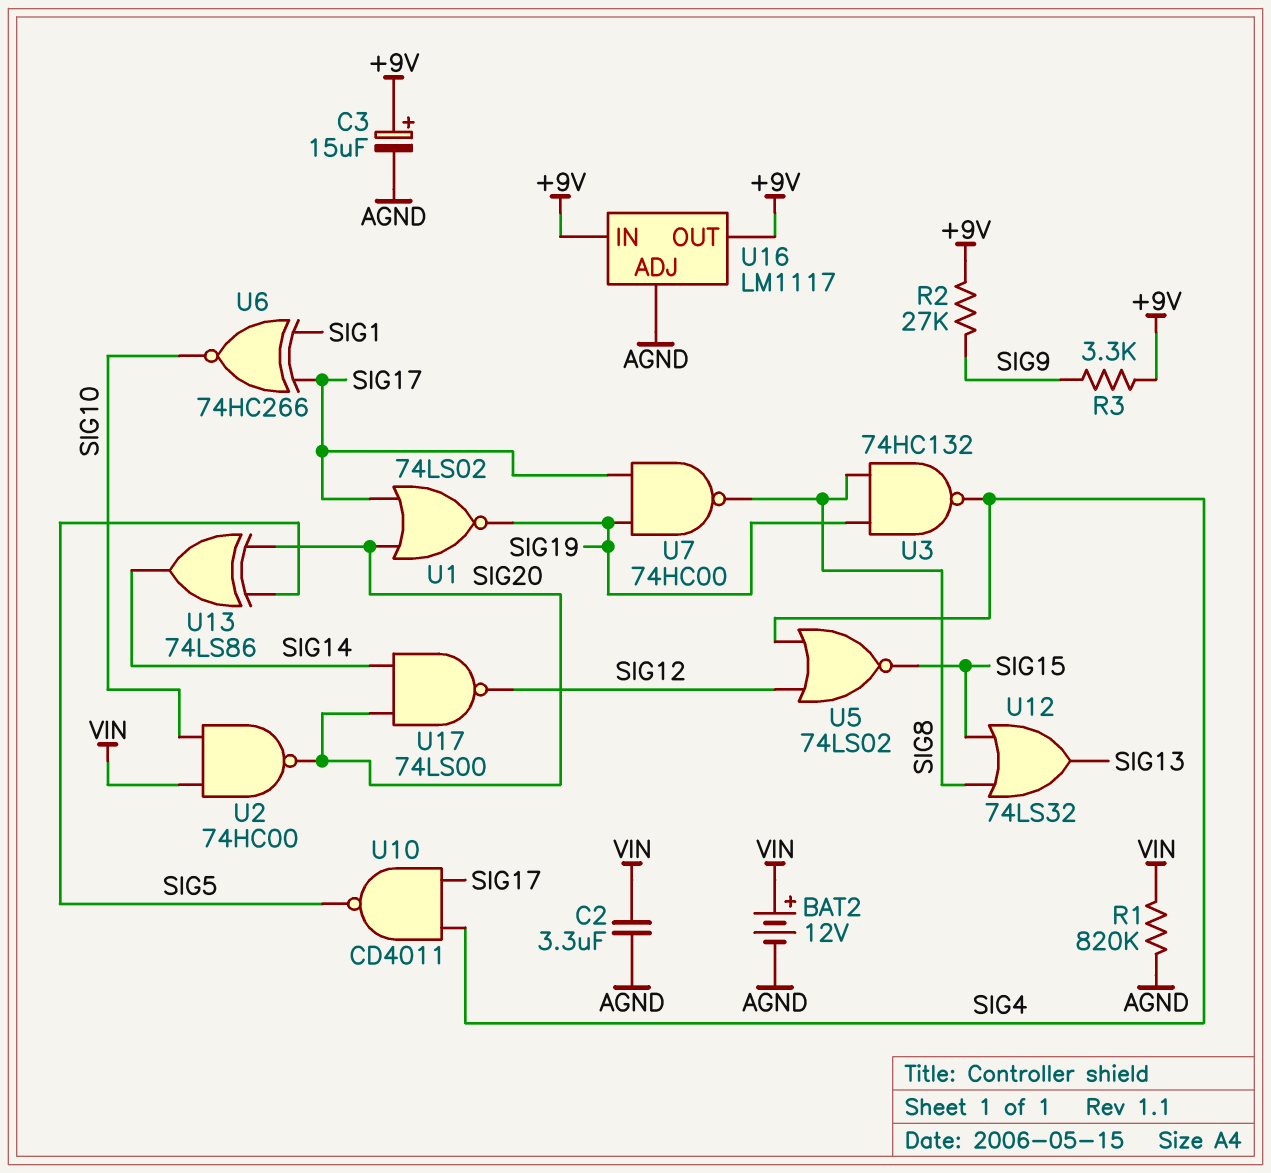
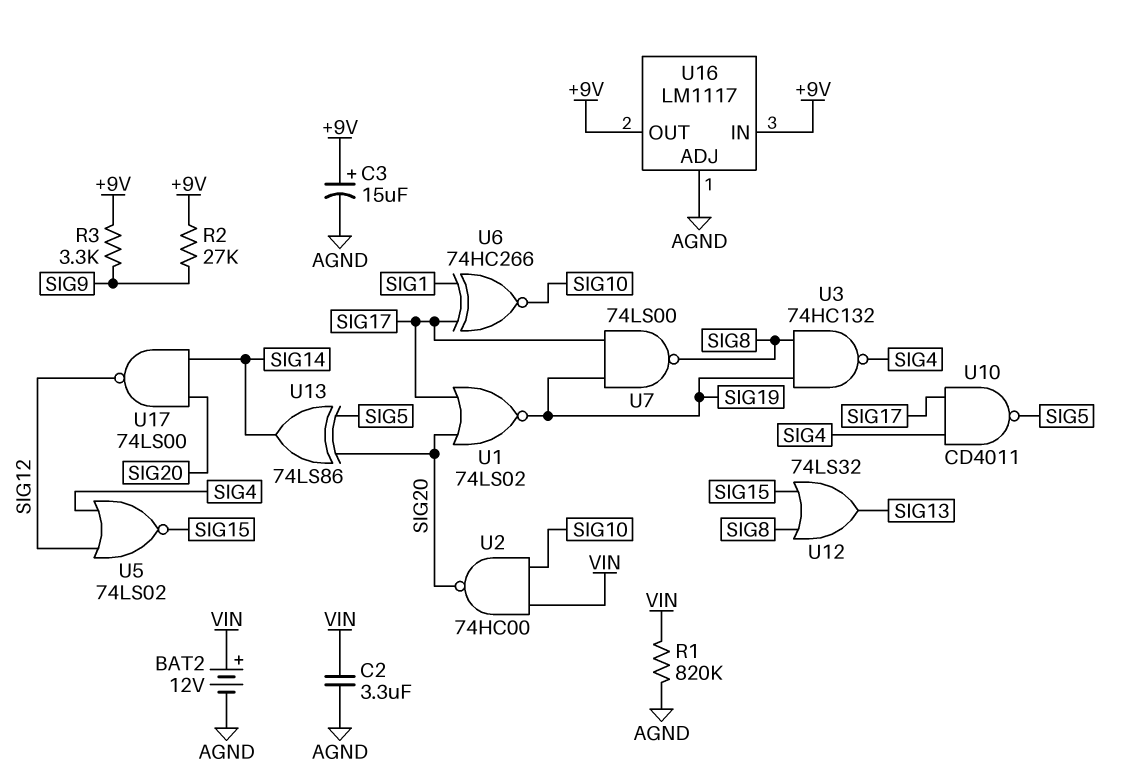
U7: NAND 74HC00 (in SIG17, in SIG19, out SIG8) -> NAND 74LS00 (in SIG17, in SIG19, out SIG8)

